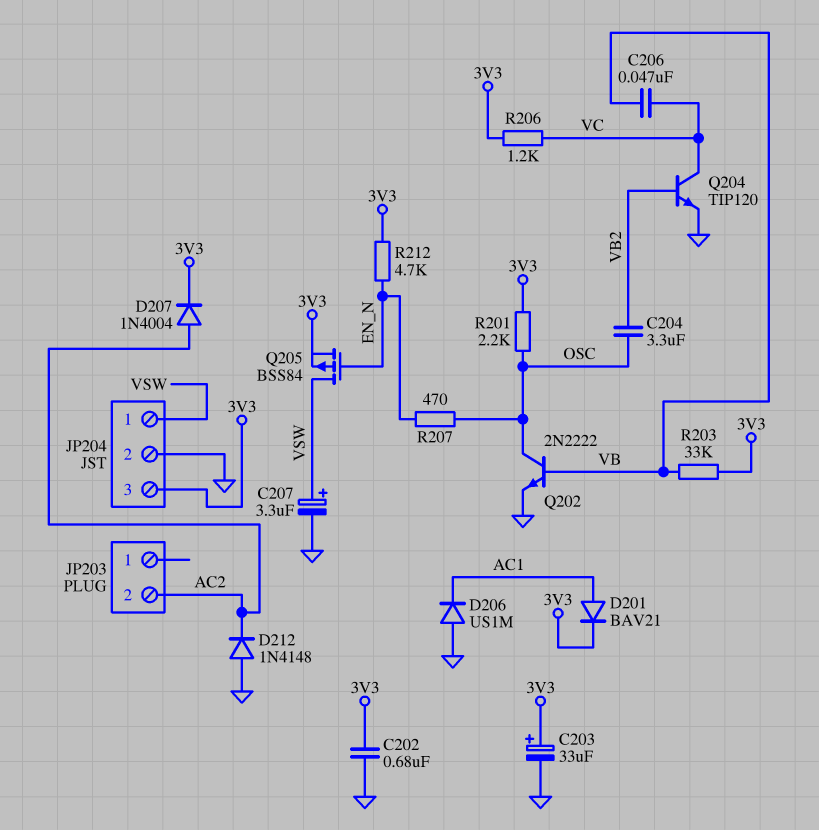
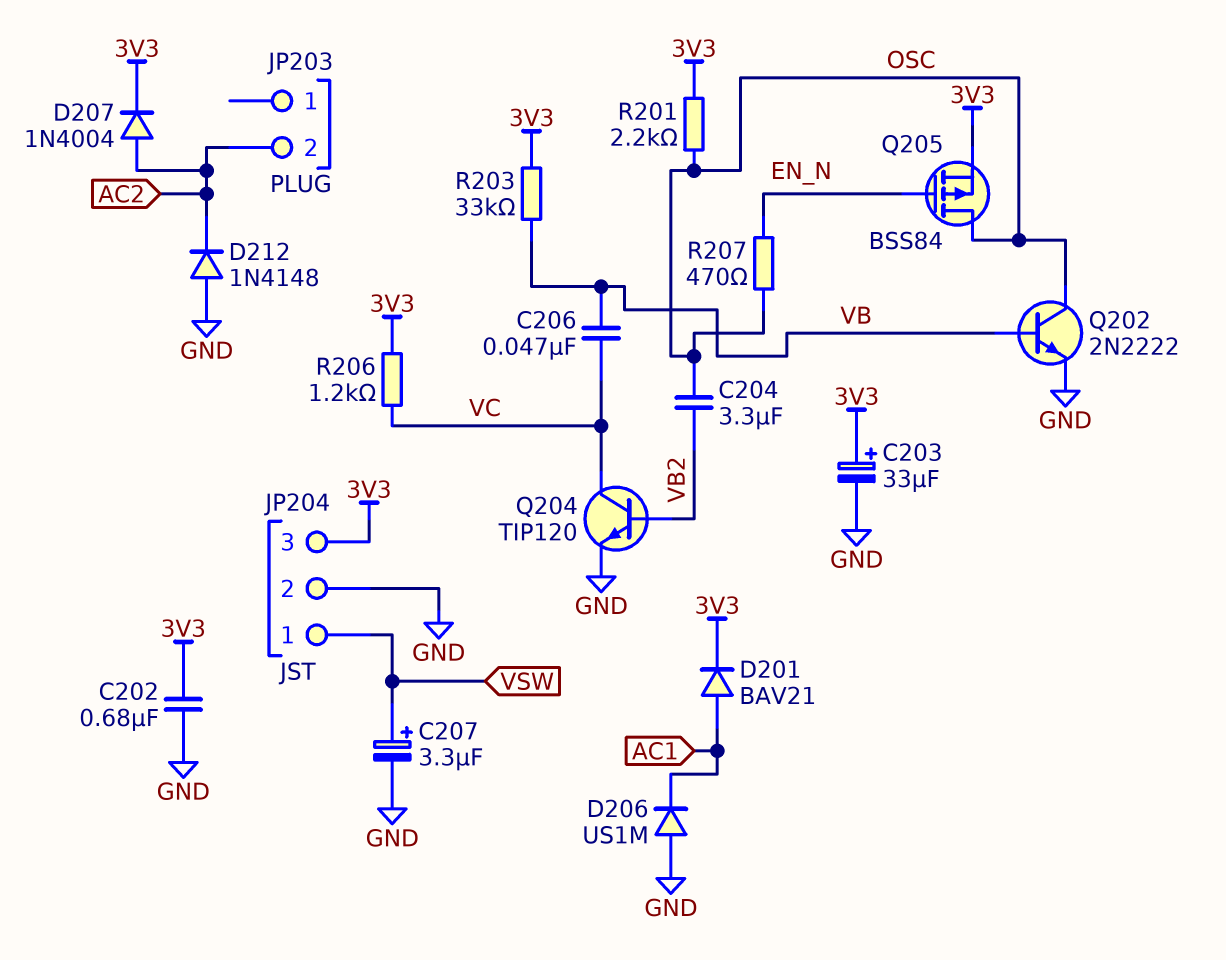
Q205: PMOS BSS84 (G EN_N, D VSW, S 3V3) -> PMOS BSS84 (G EN_N, D OSC, S 3V3)
R212: 4.7k (3V3, EN_N) -> none

